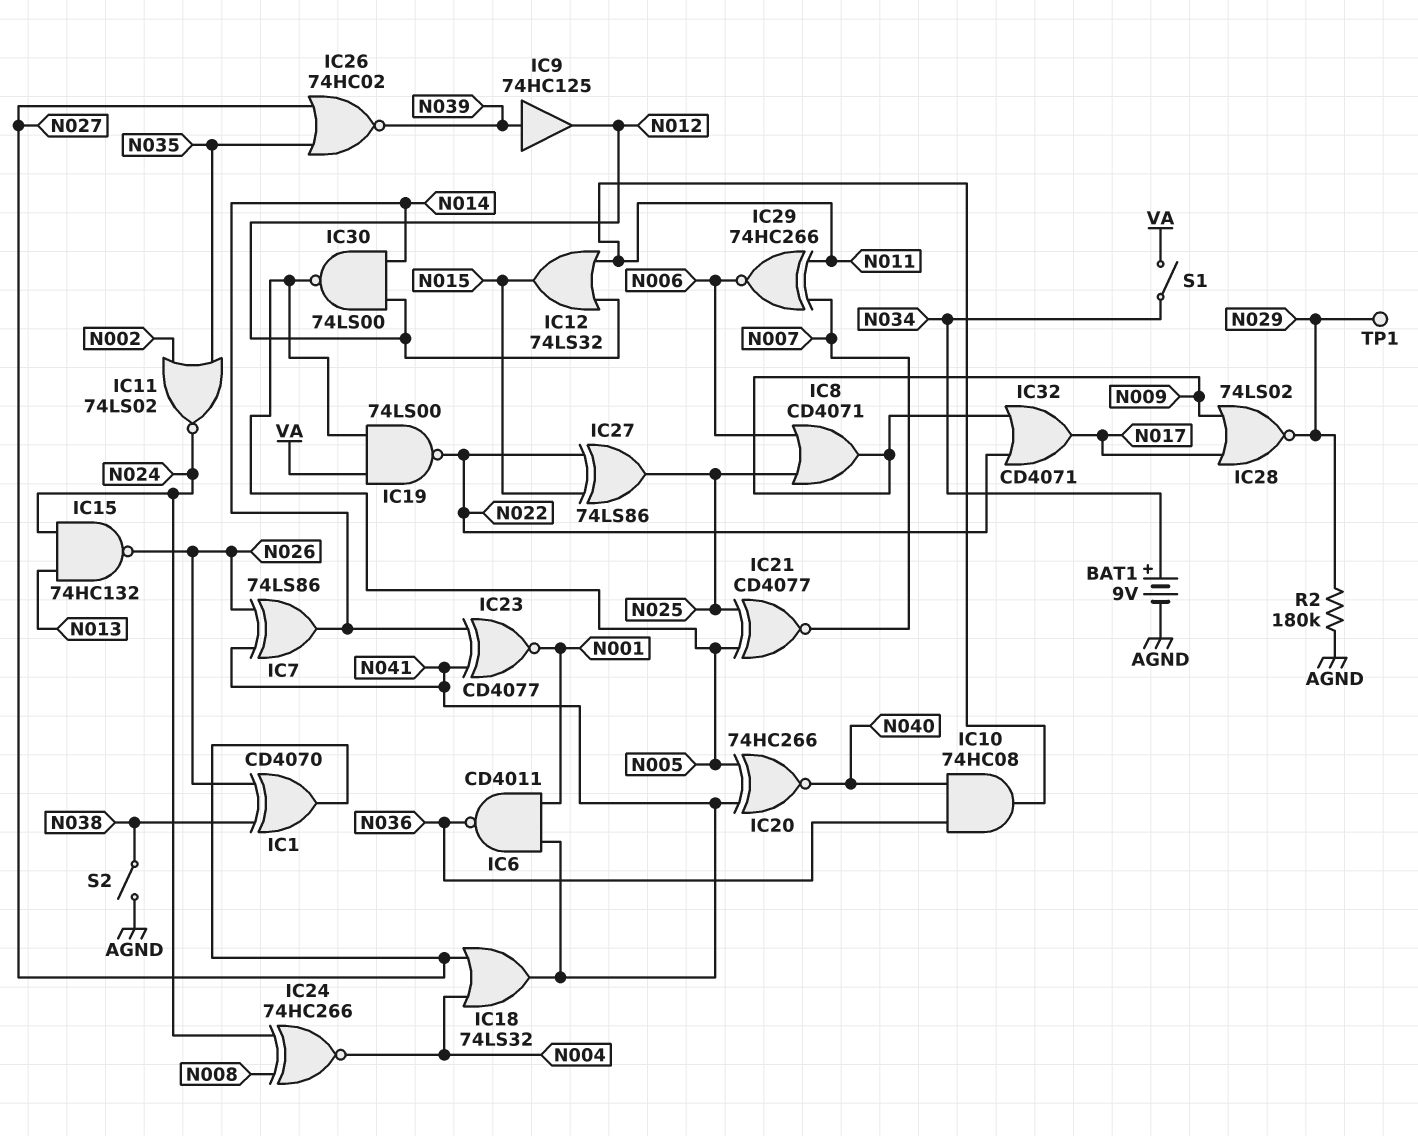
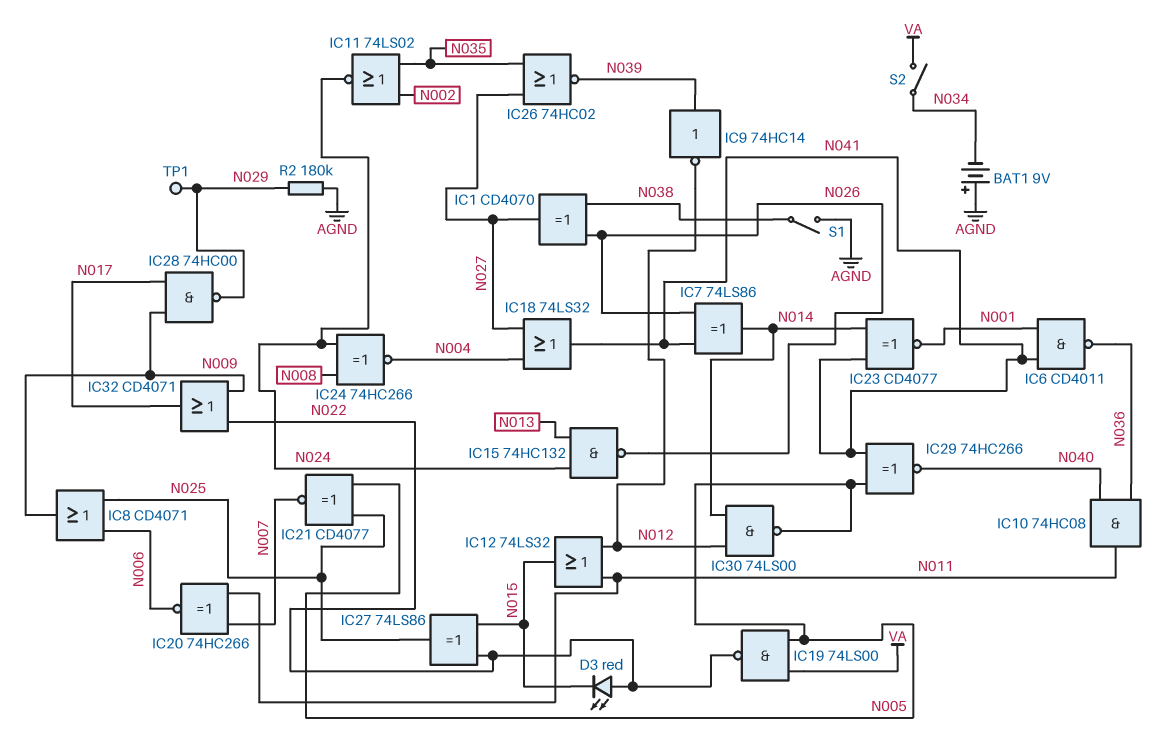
BAT1: 9V (plus N034, minus AGND) -> 9V (plus AGND, minus N034)
D3: none -> LED red (A N022, K N015)
IC9: buffer 74HC125 (in N039, out N012) -> NOT 74HC14 (in N039, out N012)
IC20: XNOR 74HC266 (in N005, in N041, out N040) -> XNOR 74HC266 (in N007, in N011, out N006)
IC28: NOR 74LS02 (in N009, in N017, out N029) -> NAND 74HC00 (in N009, in N017, out N029)
IC29: XNOR 74HC266 (in N007, in N011, out N006) -> XNOR 74HC266 (in N005, in N041, out N040)
S1: switch (N034, VA) -> switch (AGND, N038)
S2: switch (AGND, N038) -> switch (N034, VA)

